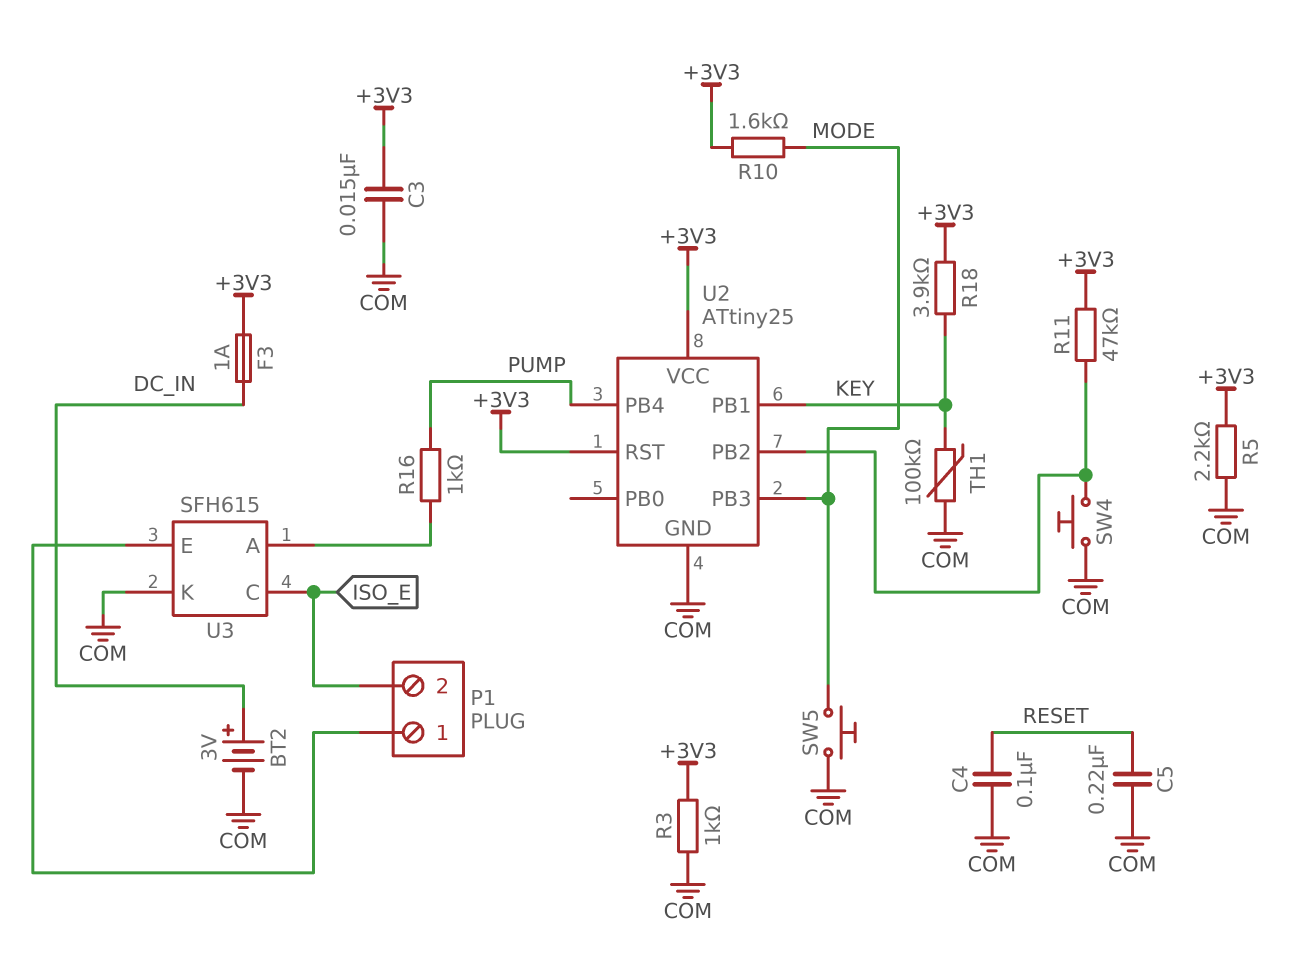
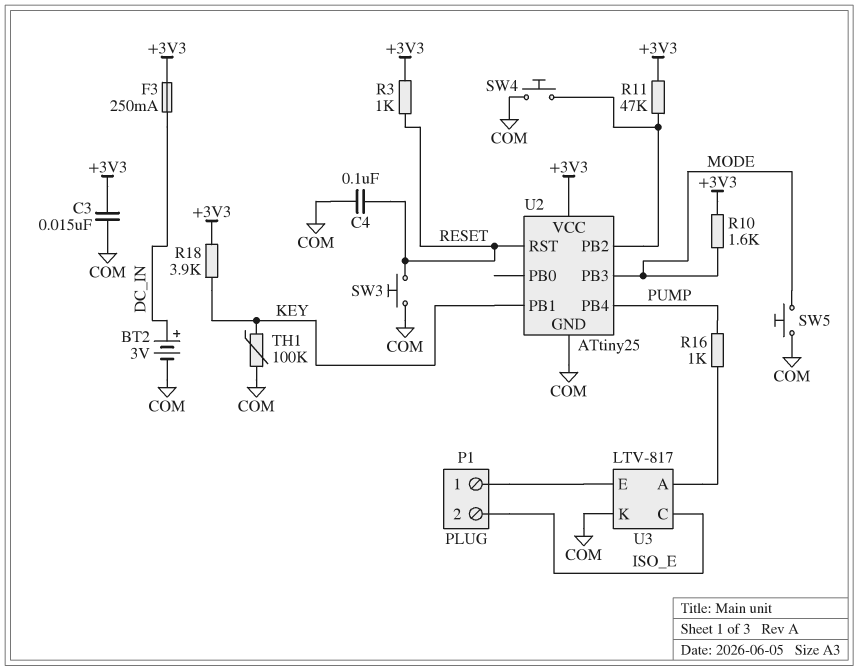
C5: 220nF (COM, RESET) -> none
F3: 1A (+3V3, DC_IN) -> 250mA (+3V3, DC_IN)
R3: 1k (+3V3, COM) -> 1k (+3V3, RESET)
R5: 2.2k (+3V3, COM) -> none
SW3: none -> button (COM, RESET)
U2 pin RST: +3V3 -> RESET
U3: SFH615 -> LTV-817

